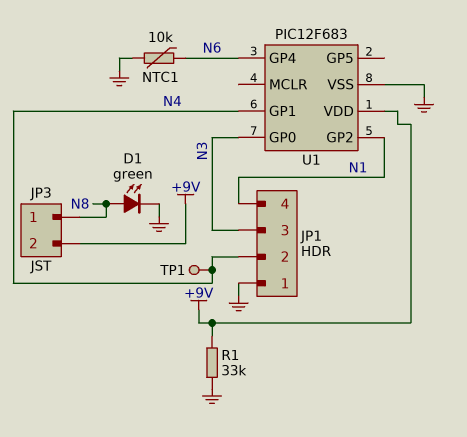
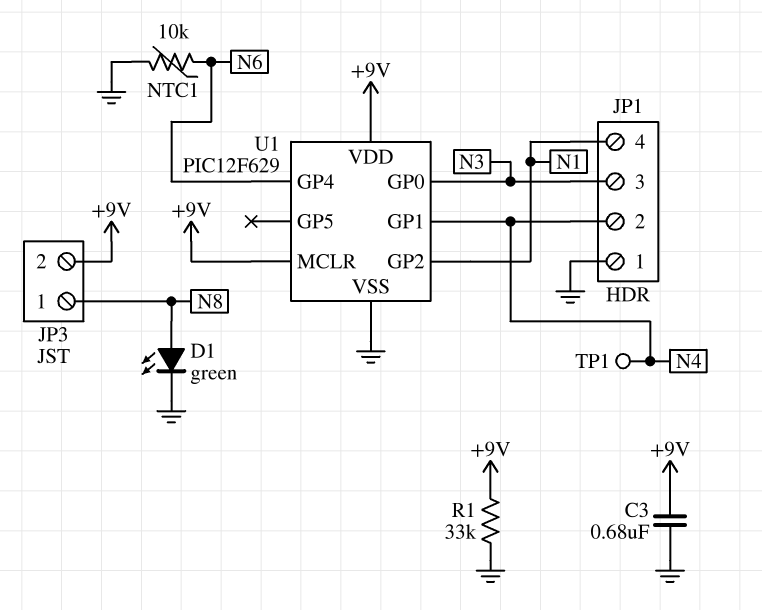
C3: none -> 680nF (+9V, GND)
U1: PIC12F683 -> PIC12F629
U1 pin MCLR: none -> +9V

